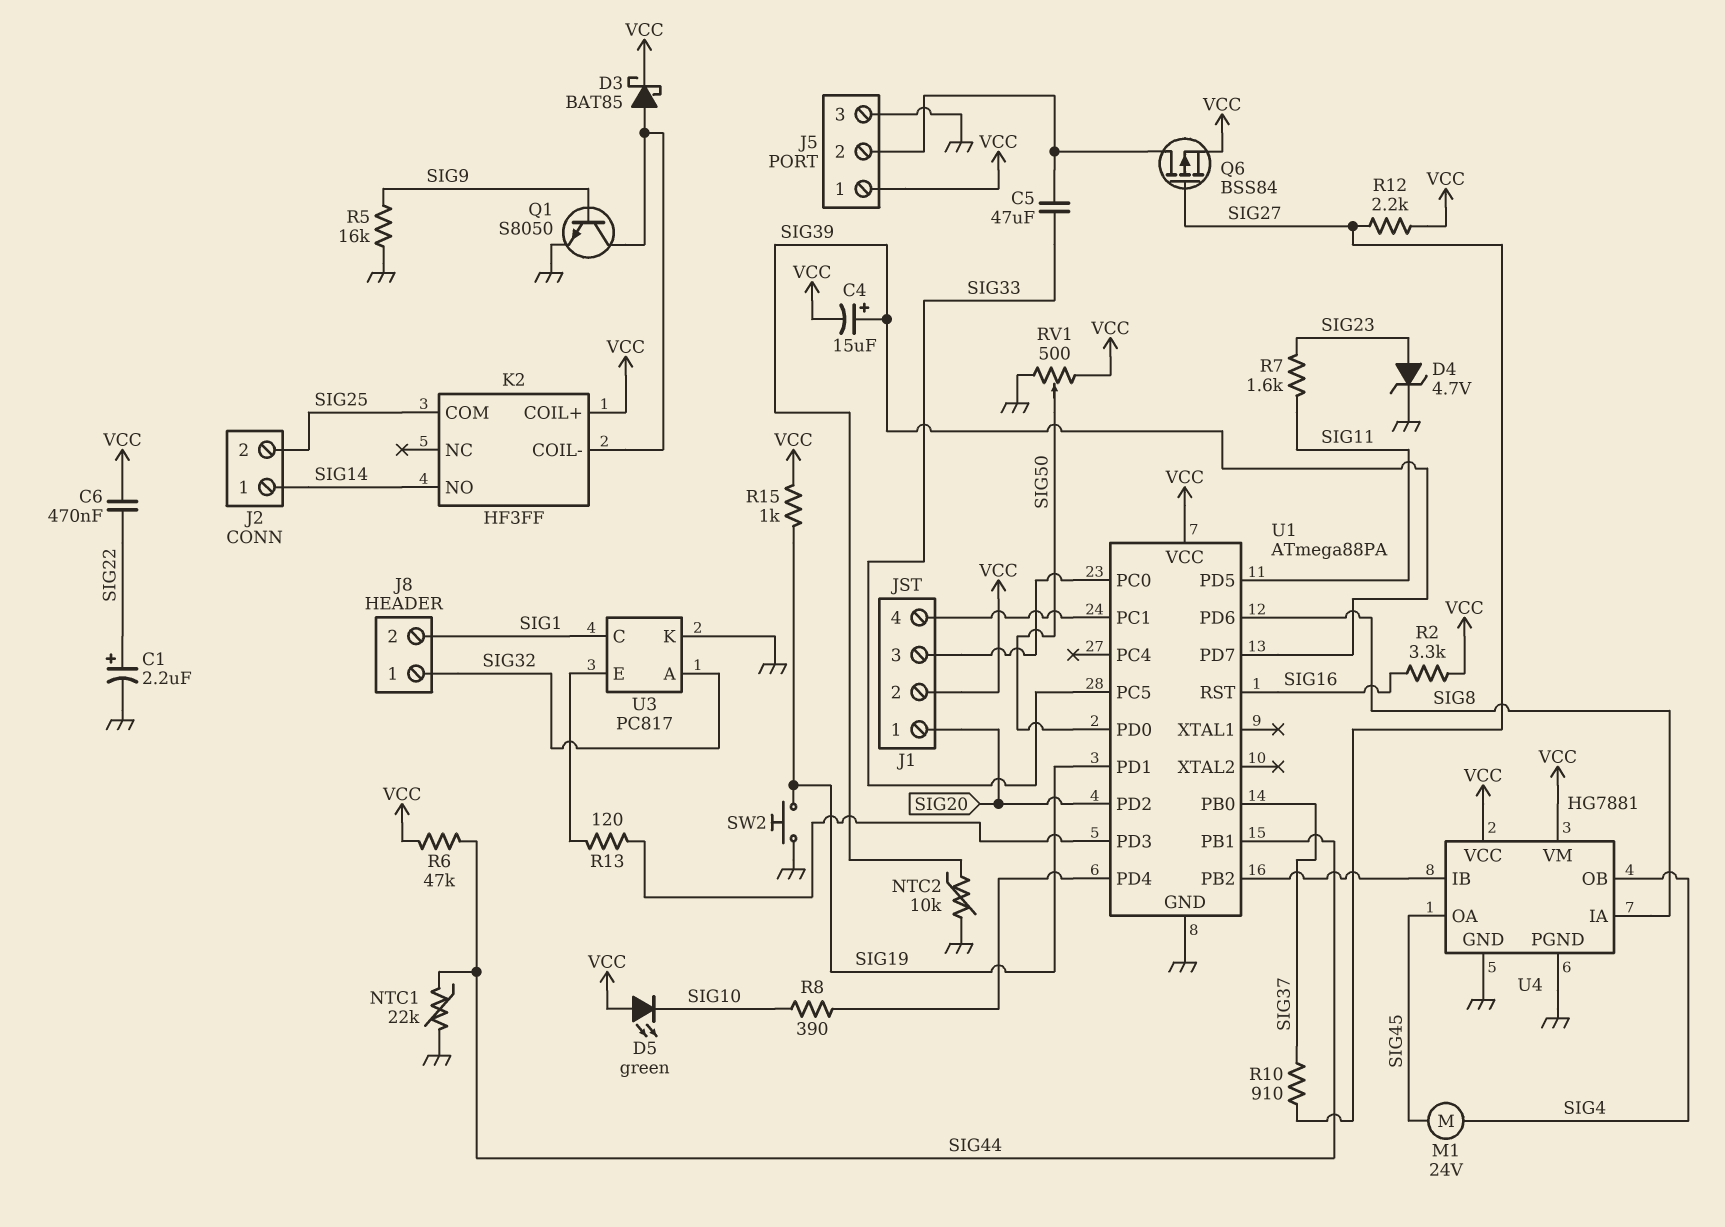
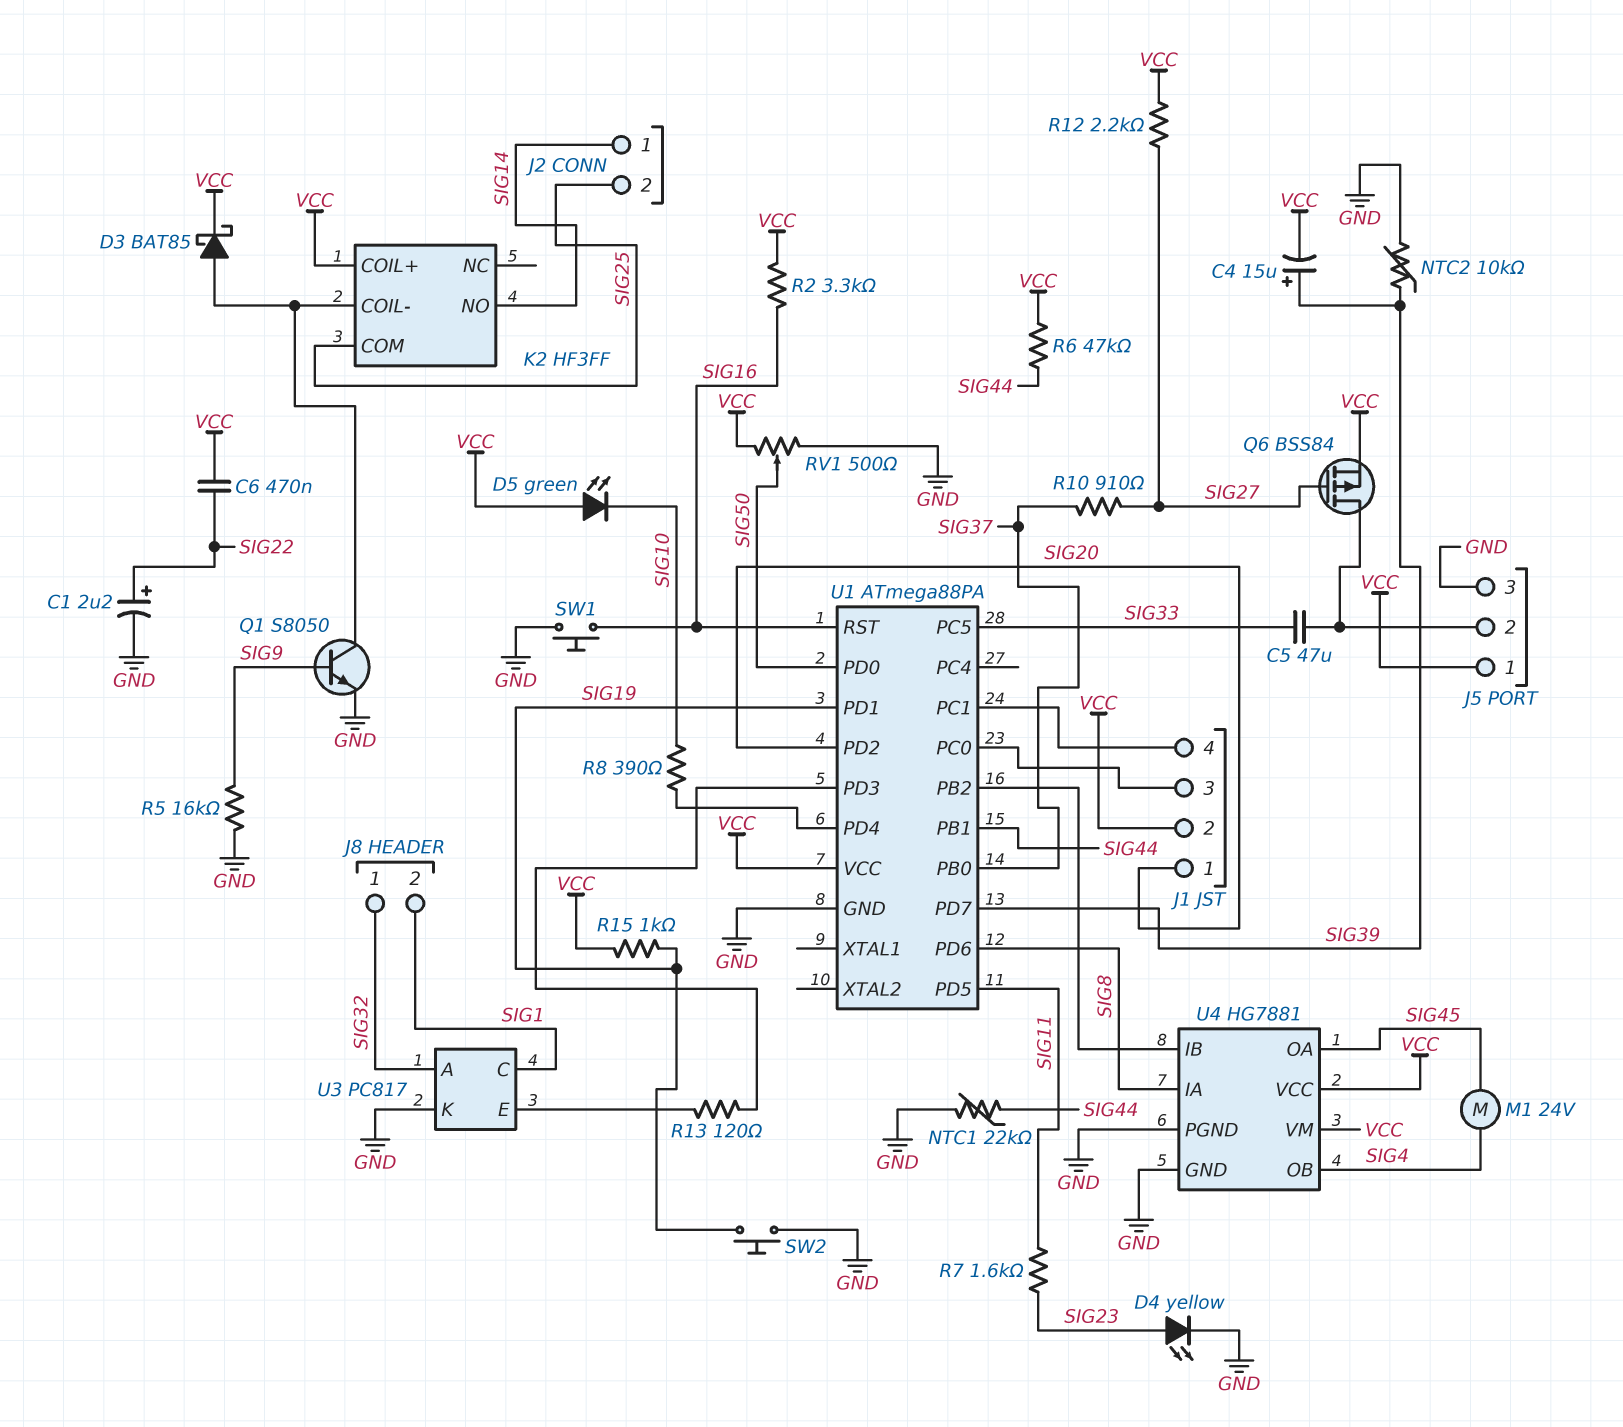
D4: zener 4.7V (A SIG23, K GND) -> LED yellow (A SIG23, K GND)
SW1: none -> button (GND, SIG16)

